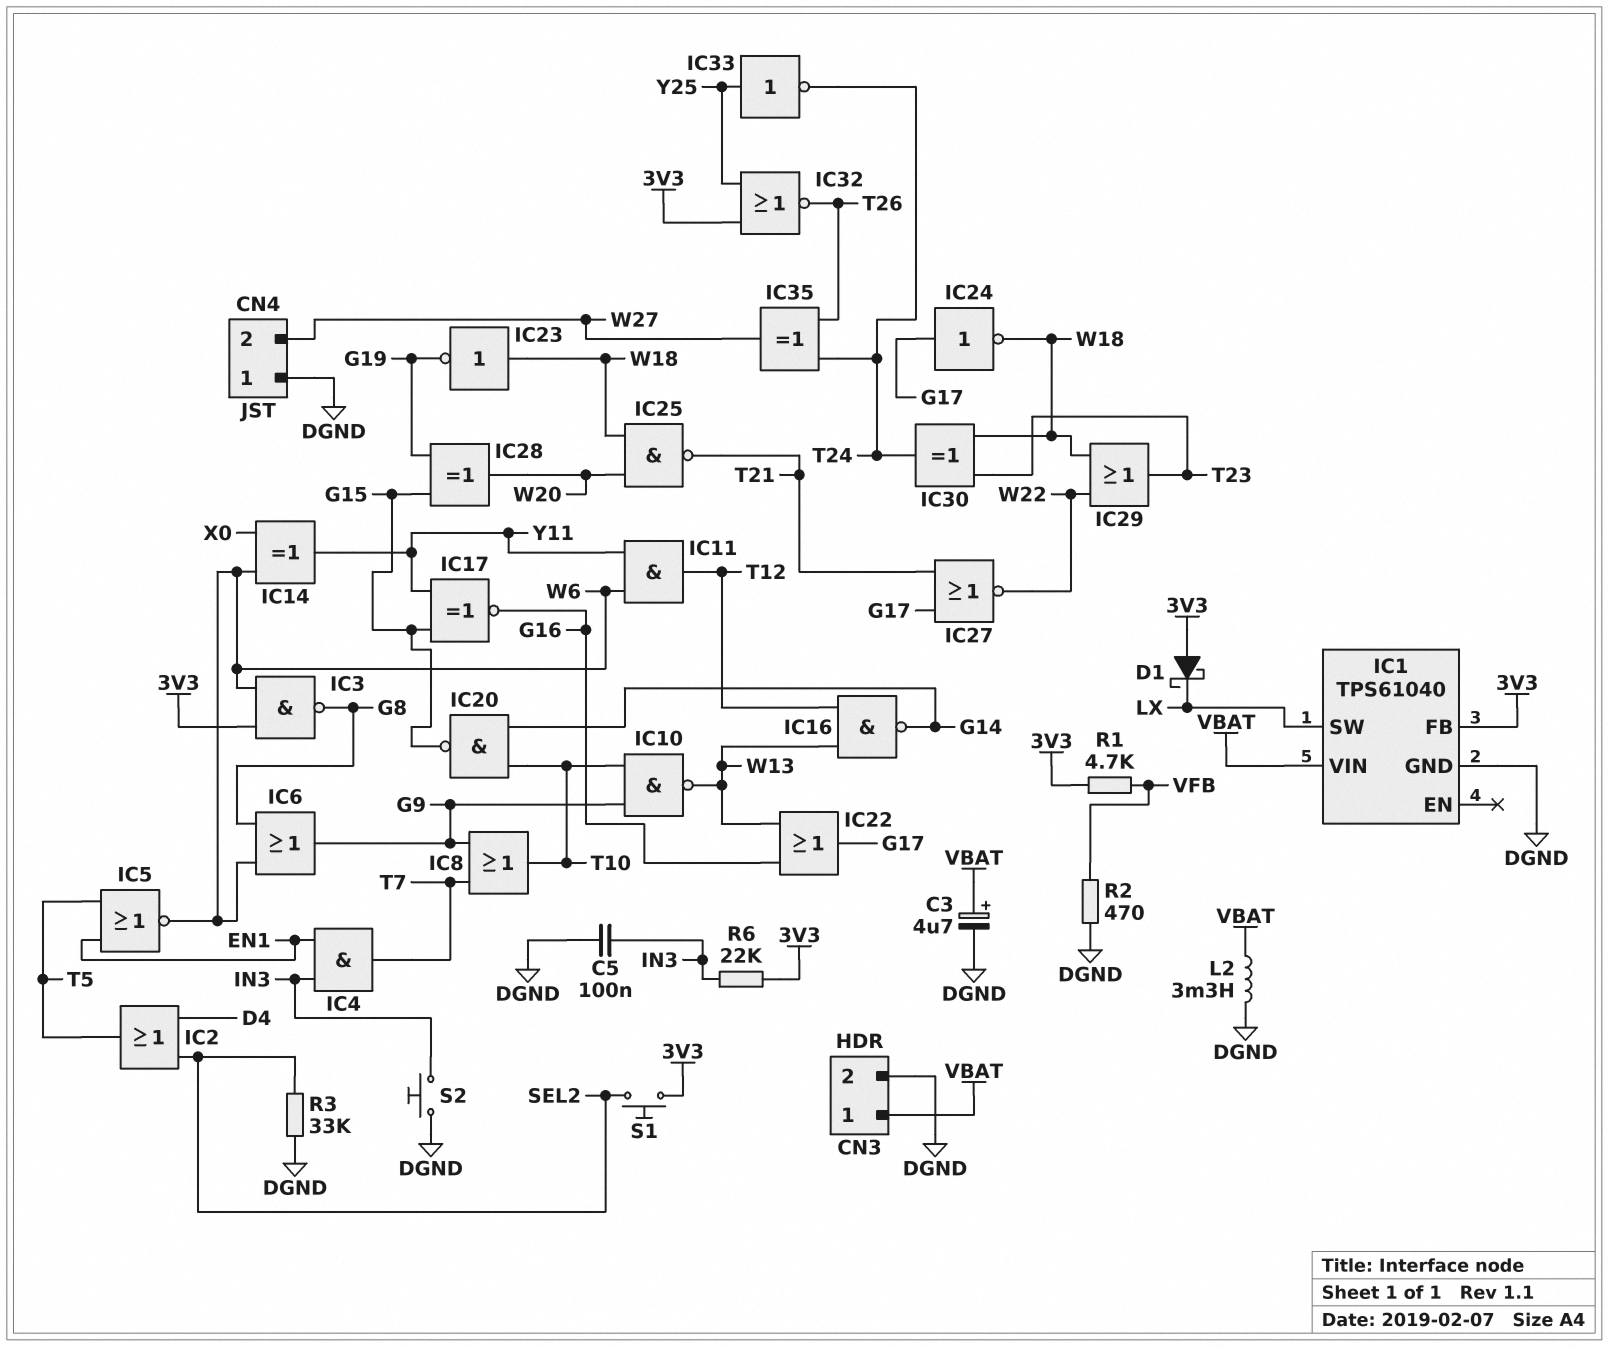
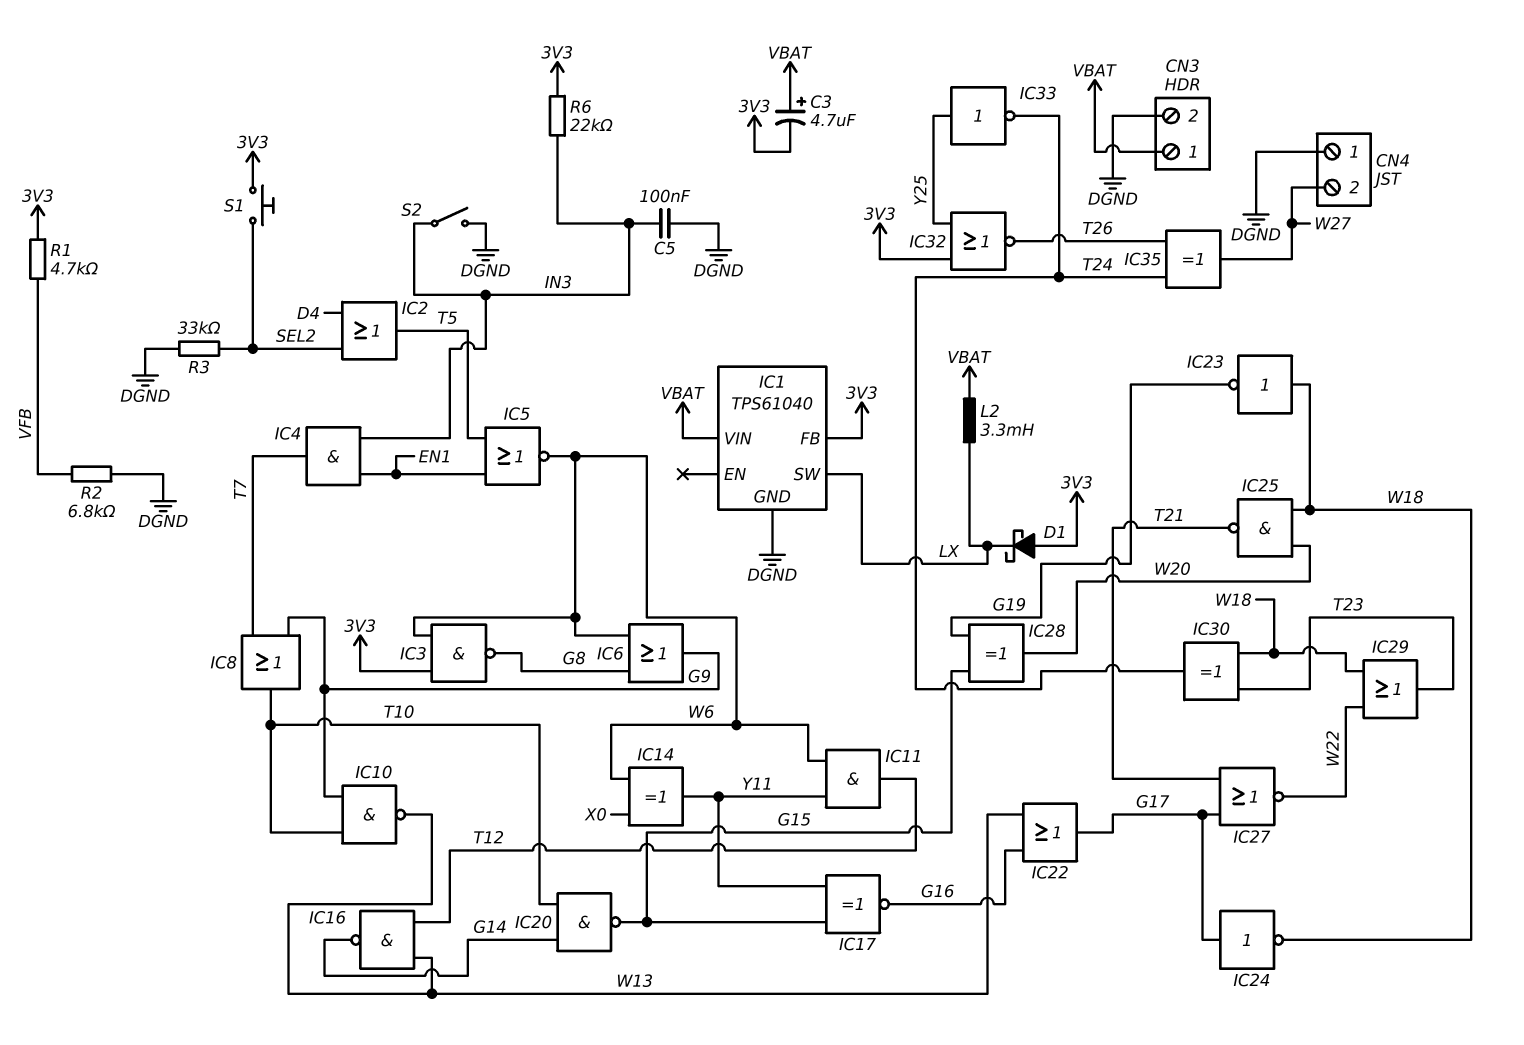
C3: 4.7uF (plus VBAT, minus DGND) -> 4.7uF (plus VBAT, minus 3V3)
L2: 3.3mH (DGND, VBAT) -> 3.3mH (LX, VBAT)
R2: 470 (DGND, VFB) -> 6.8k (DGND, VFB)
S2: button (DGND, IN3) -> switch (DGND, IN3)

